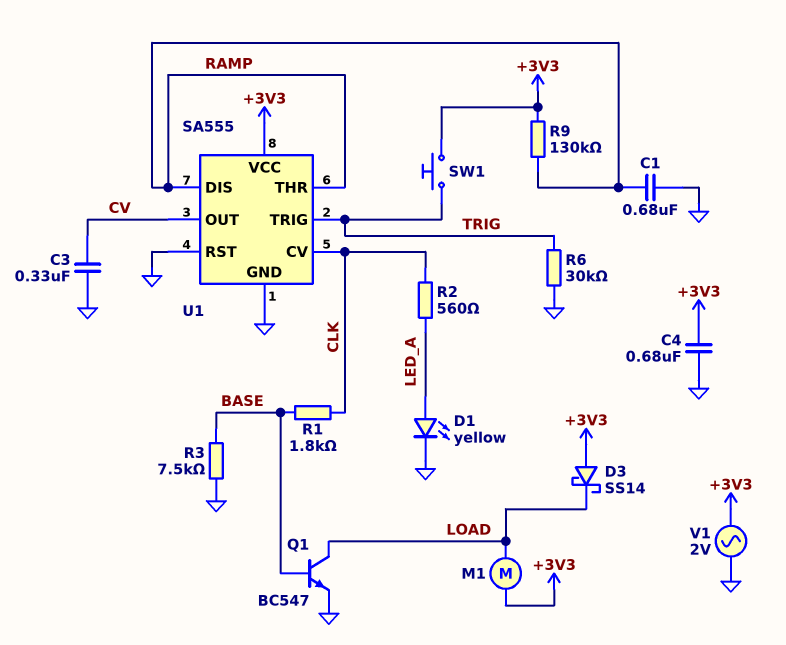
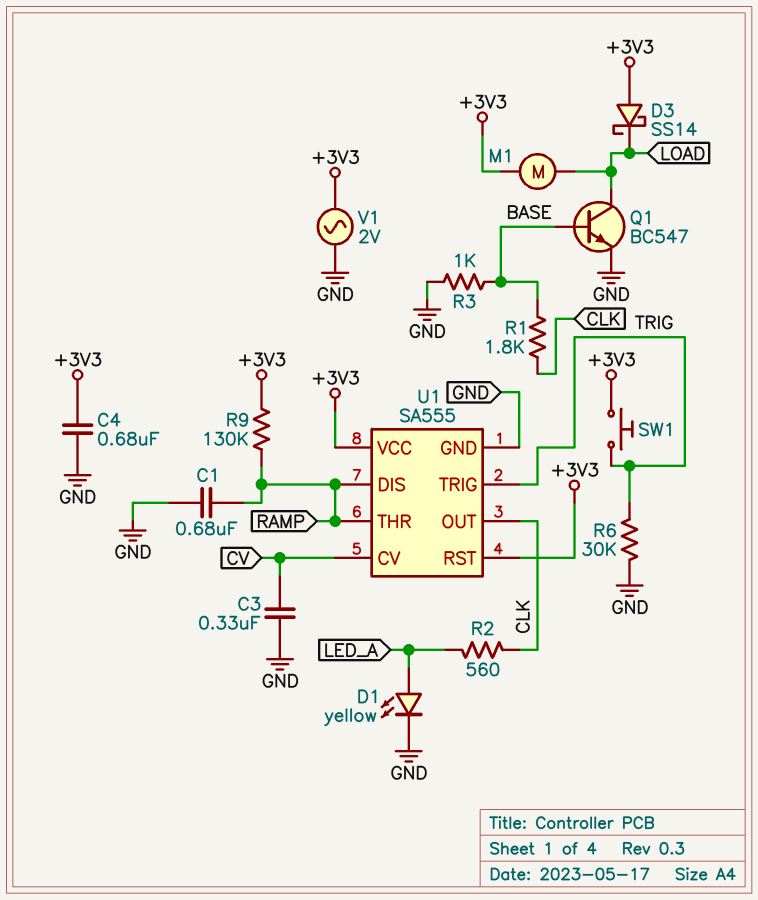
R3: 7.5k (BASE, GND) -> 1k (BASE, GND)
U1 pin CV: CLK -> CV
U1 pin OUT: CV -> CLK
U1 pin RST: GND -> +3V3

